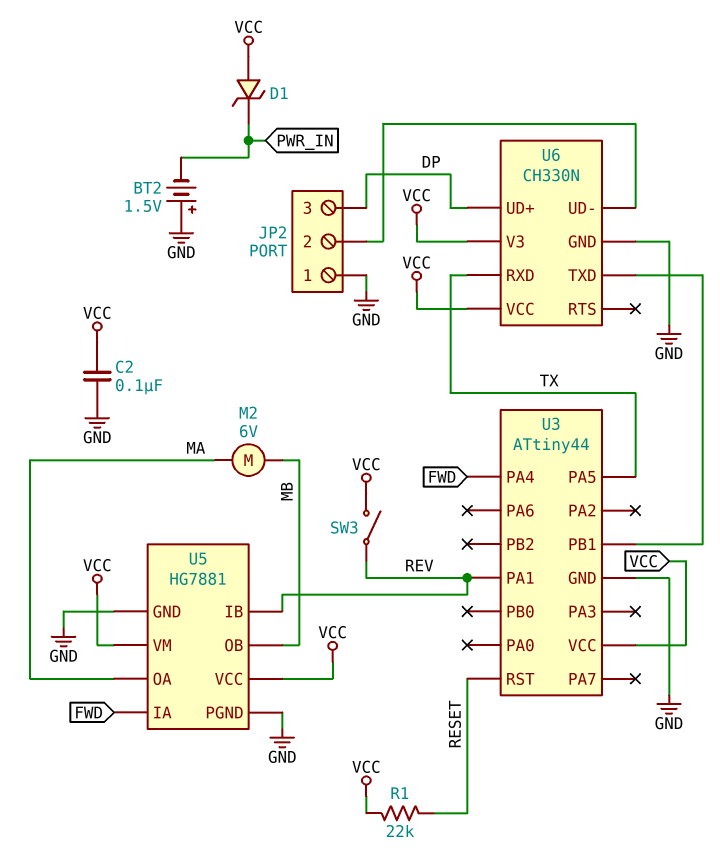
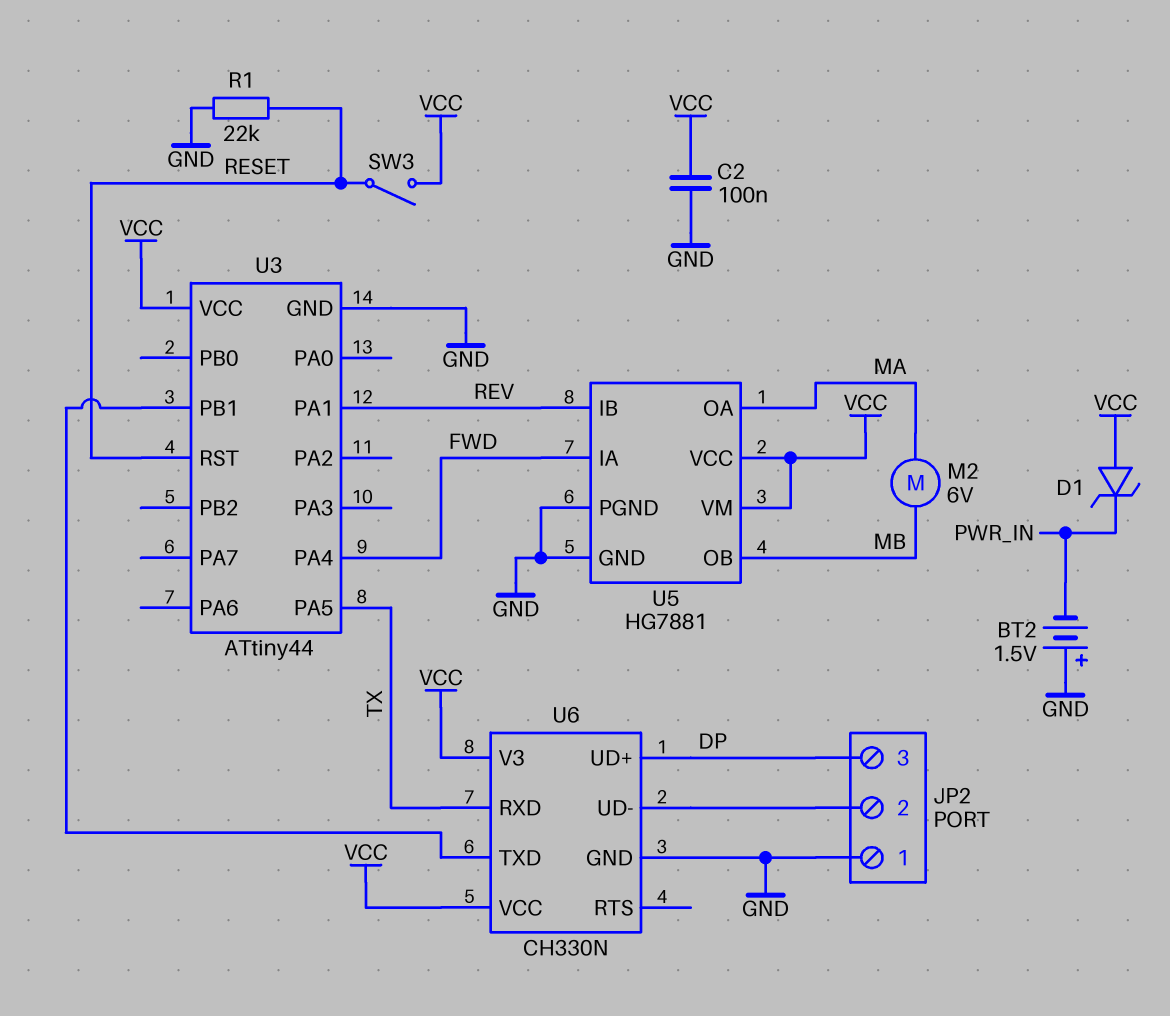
R1: 22k (RESET, VCC) -> 22k (GND, RESET)
SW3: switch (REV, VCC) -> switch (RESET, VCC)

